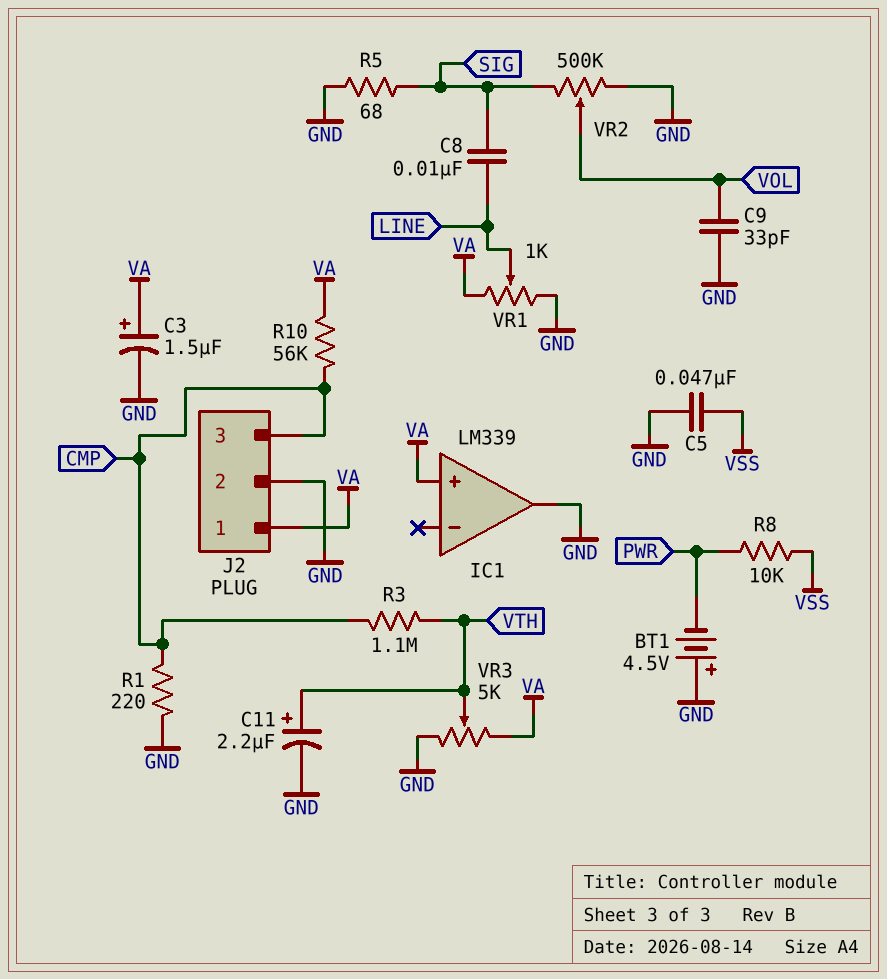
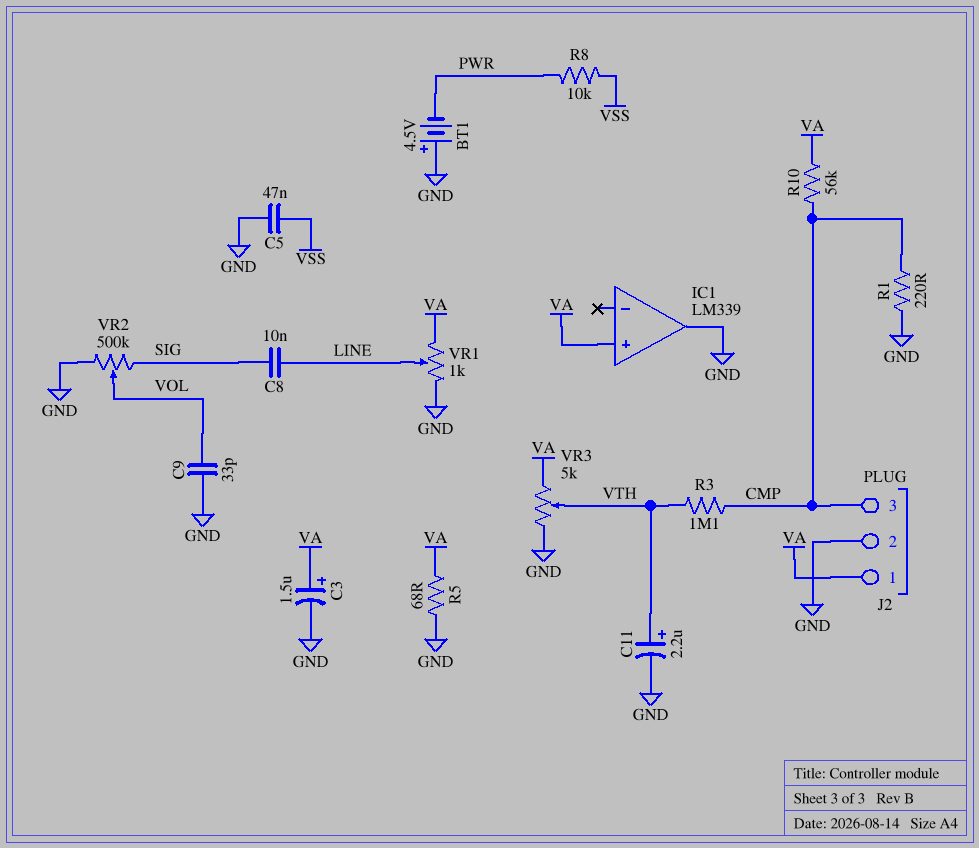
R5: 68 (GND, SIG) -> 68 (GND, VA)

